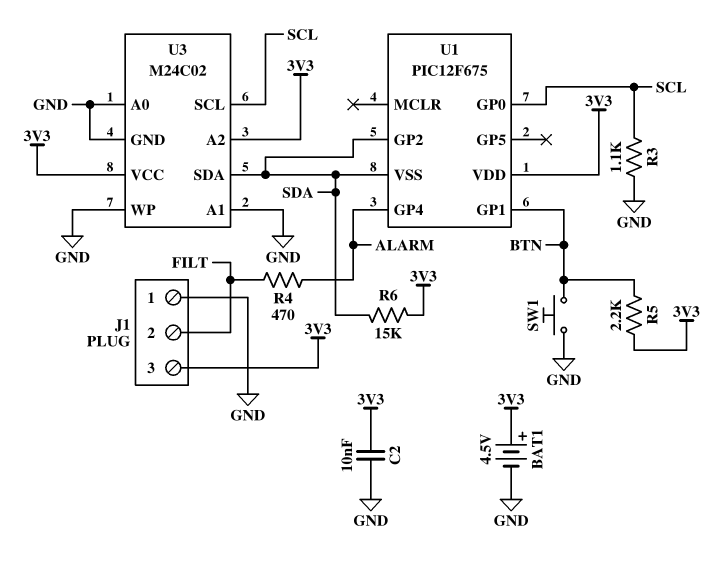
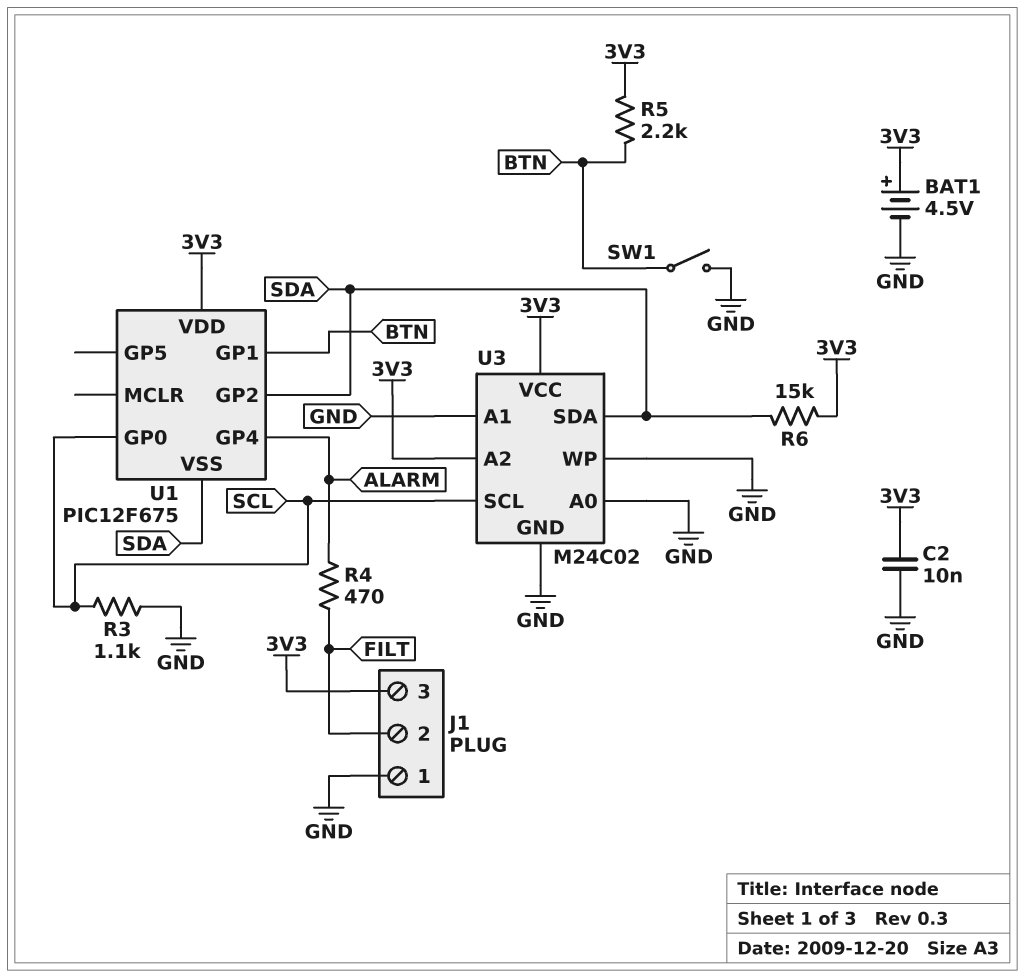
SW1: button (BTN, GND) -> switch (BTN, GND)

